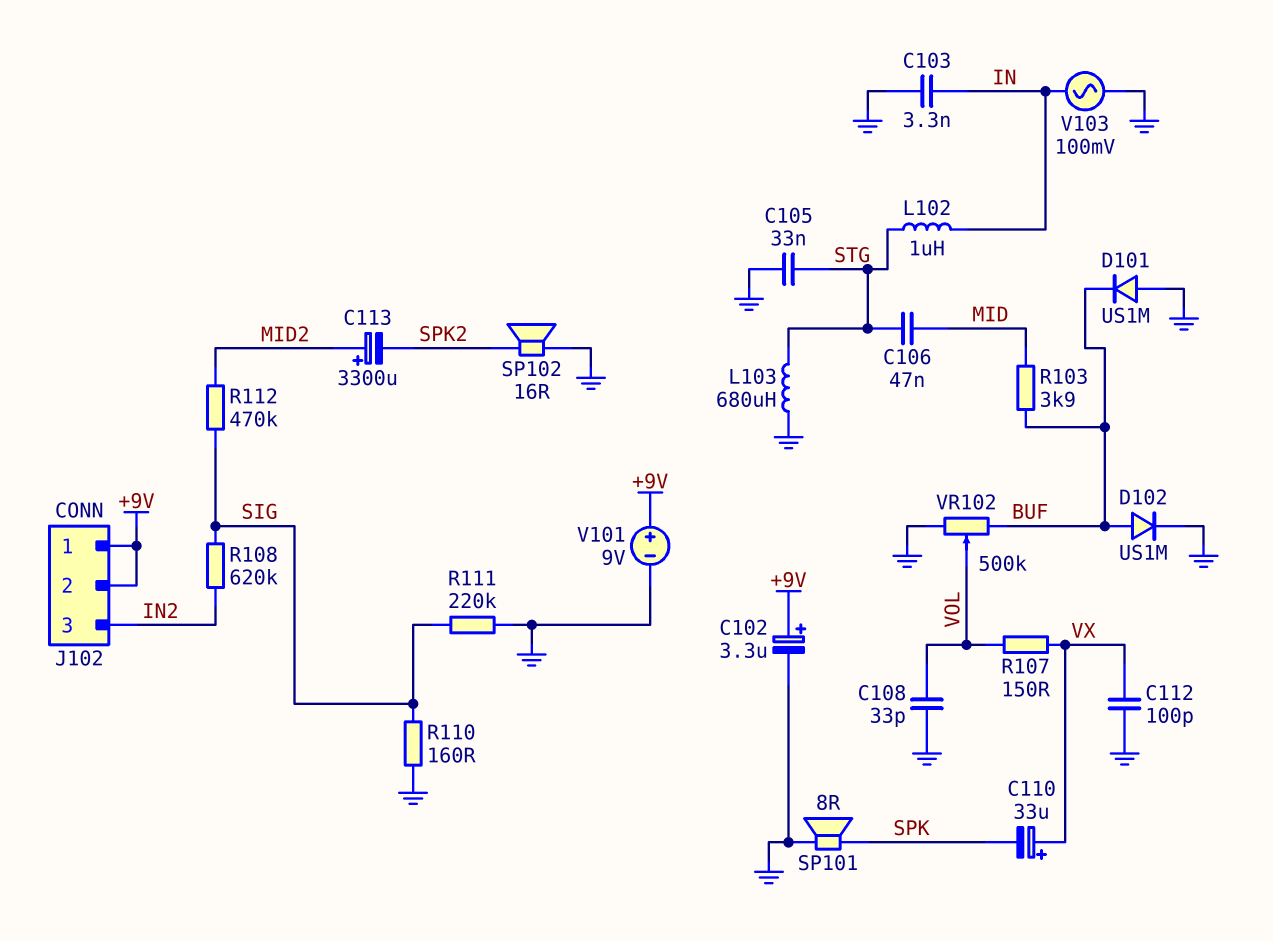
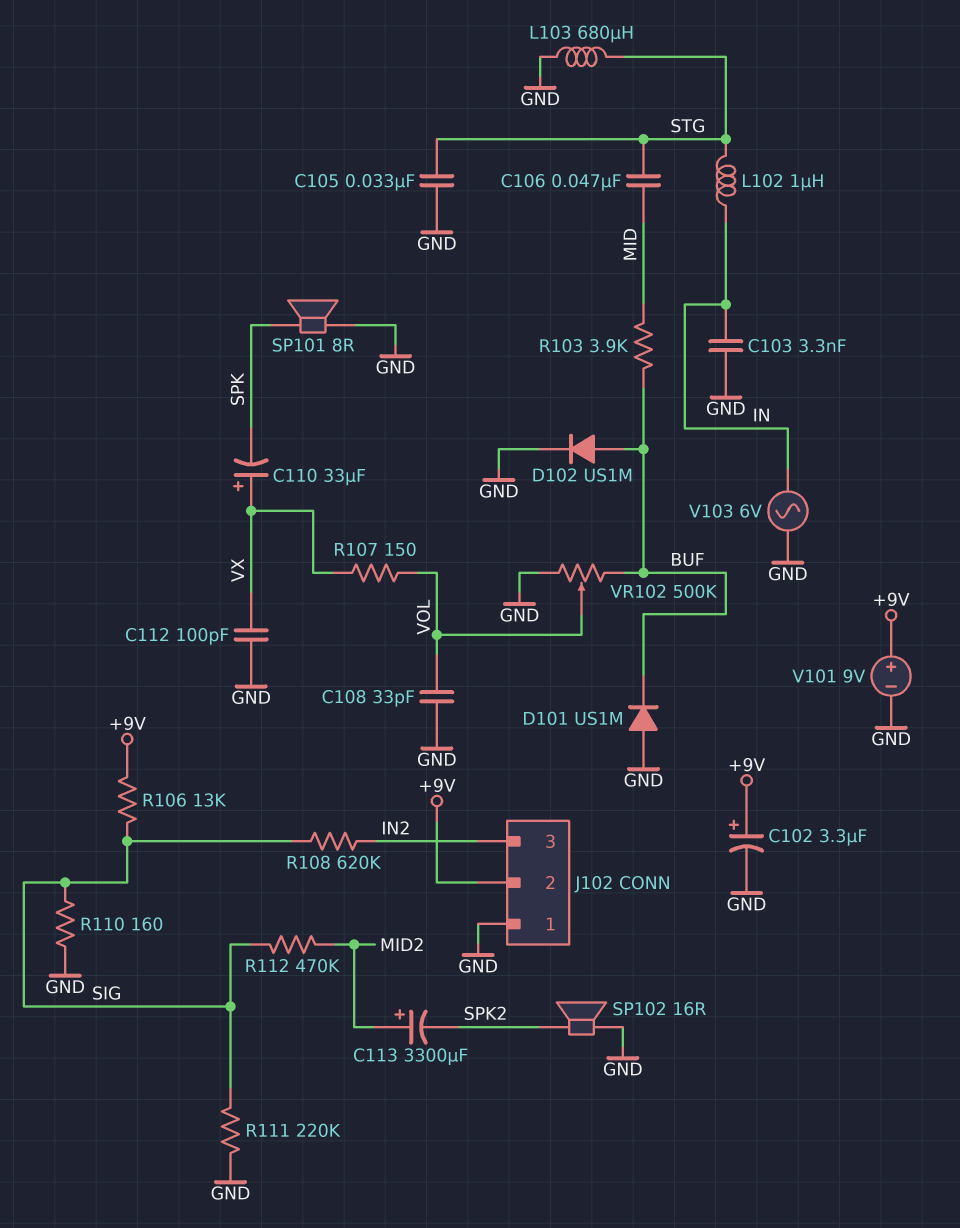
J102 pin 1: +9V -> GND
R106: none -> 13k (+9V, SIG)
V103: AC 100mV (GND, IN) -> AC 6V (GND, IN)

